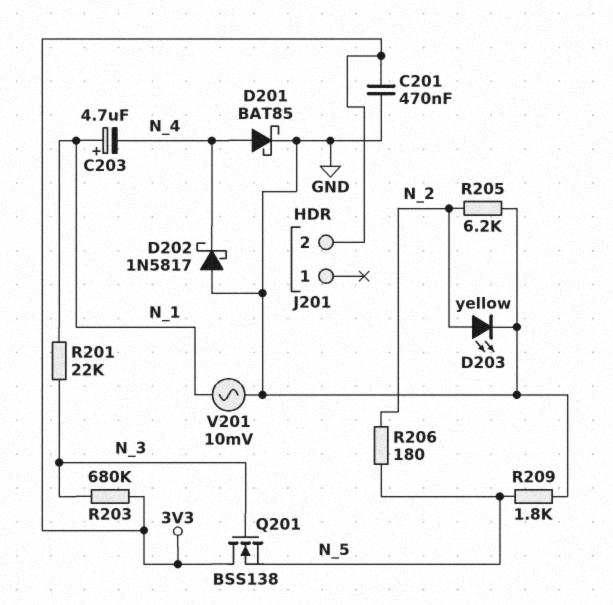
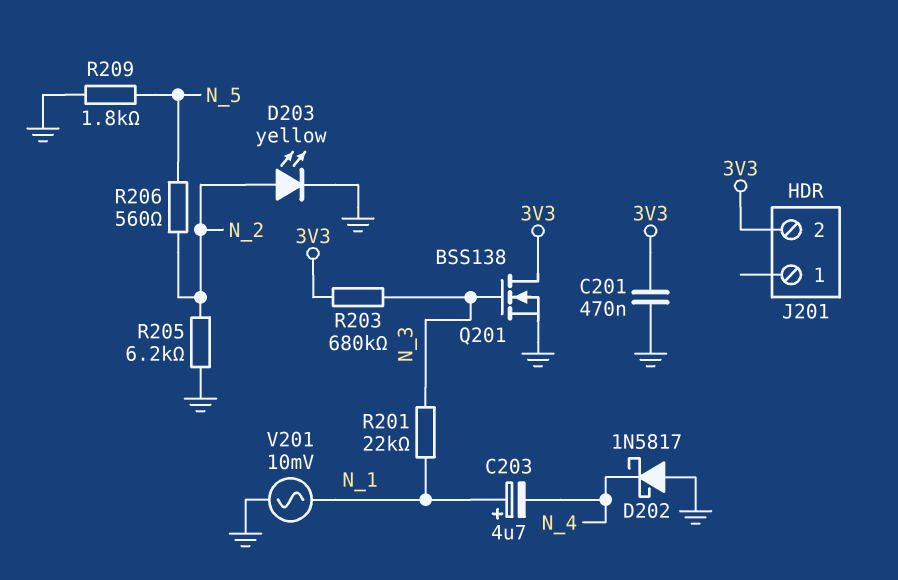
D201: schottky BAT85 (A N_4, K GND) -> none
Q201: NMOS BSS138 (G N_3, D 3V3, S N_5) -> NMOS BSS138 (G N_3, D 3V3, S GND)
R206: 180 (N_2, N_5) -> 560 (N_2, N_5)

